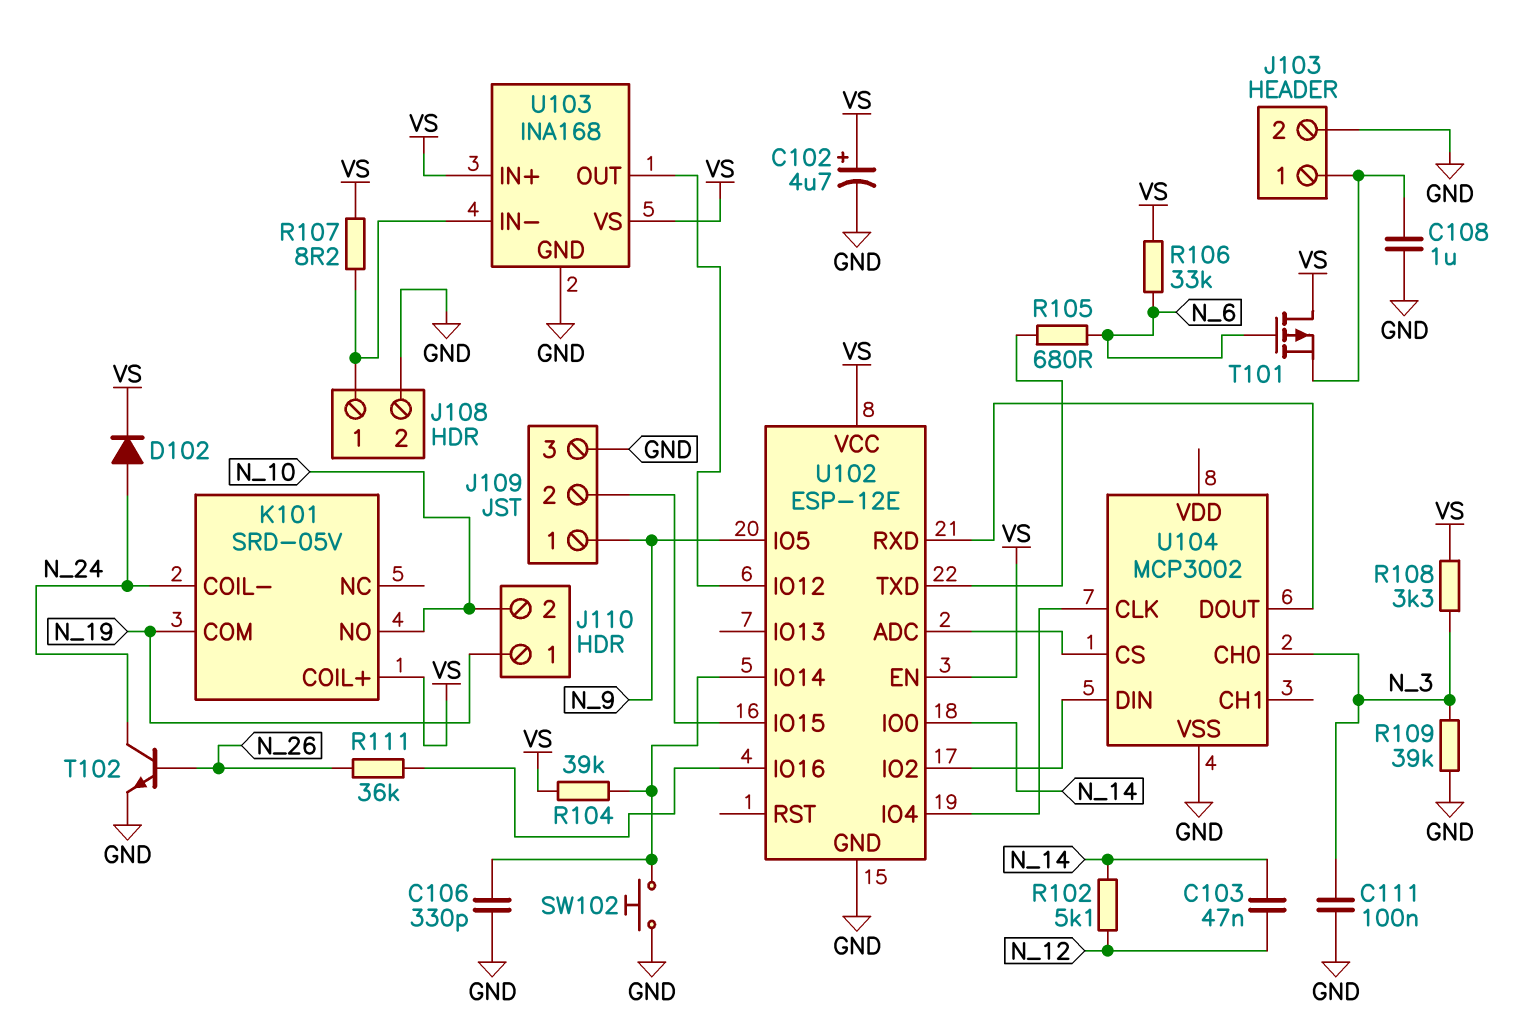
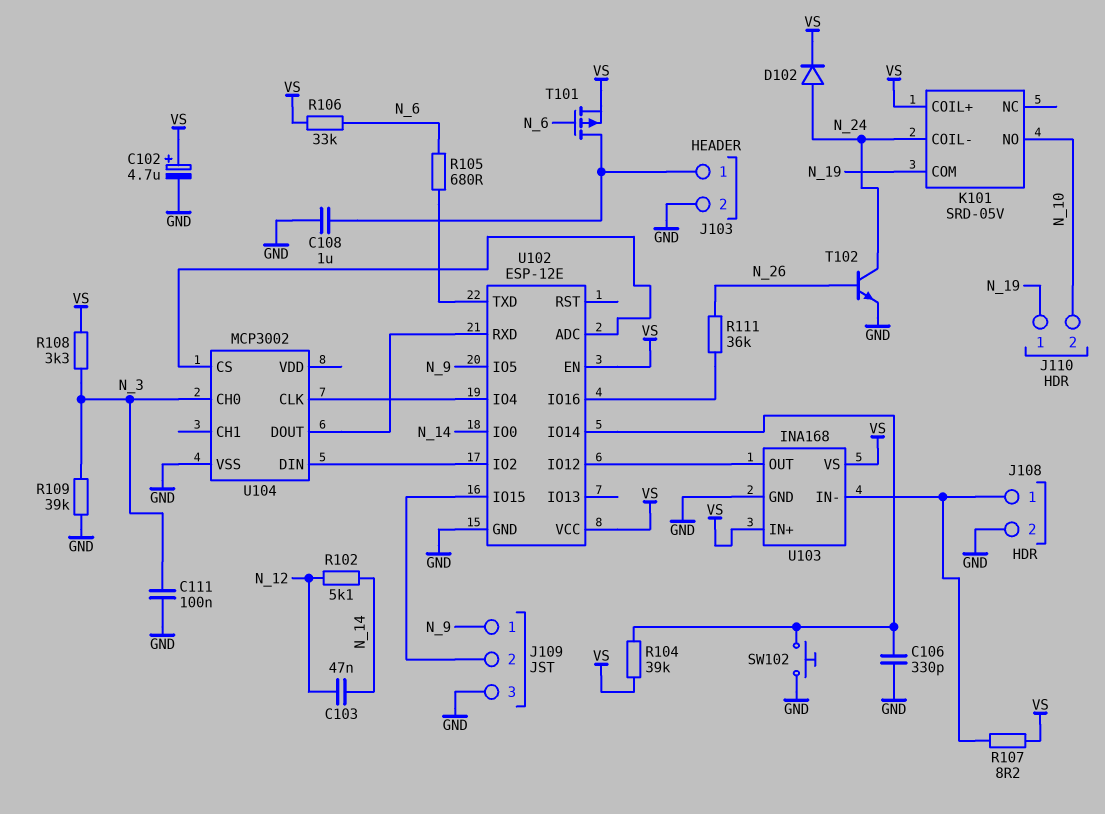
T101: PMOS (G N_6, D VS, S J103/1) -> PMOS (G N_6, D J103/1, S VS)

